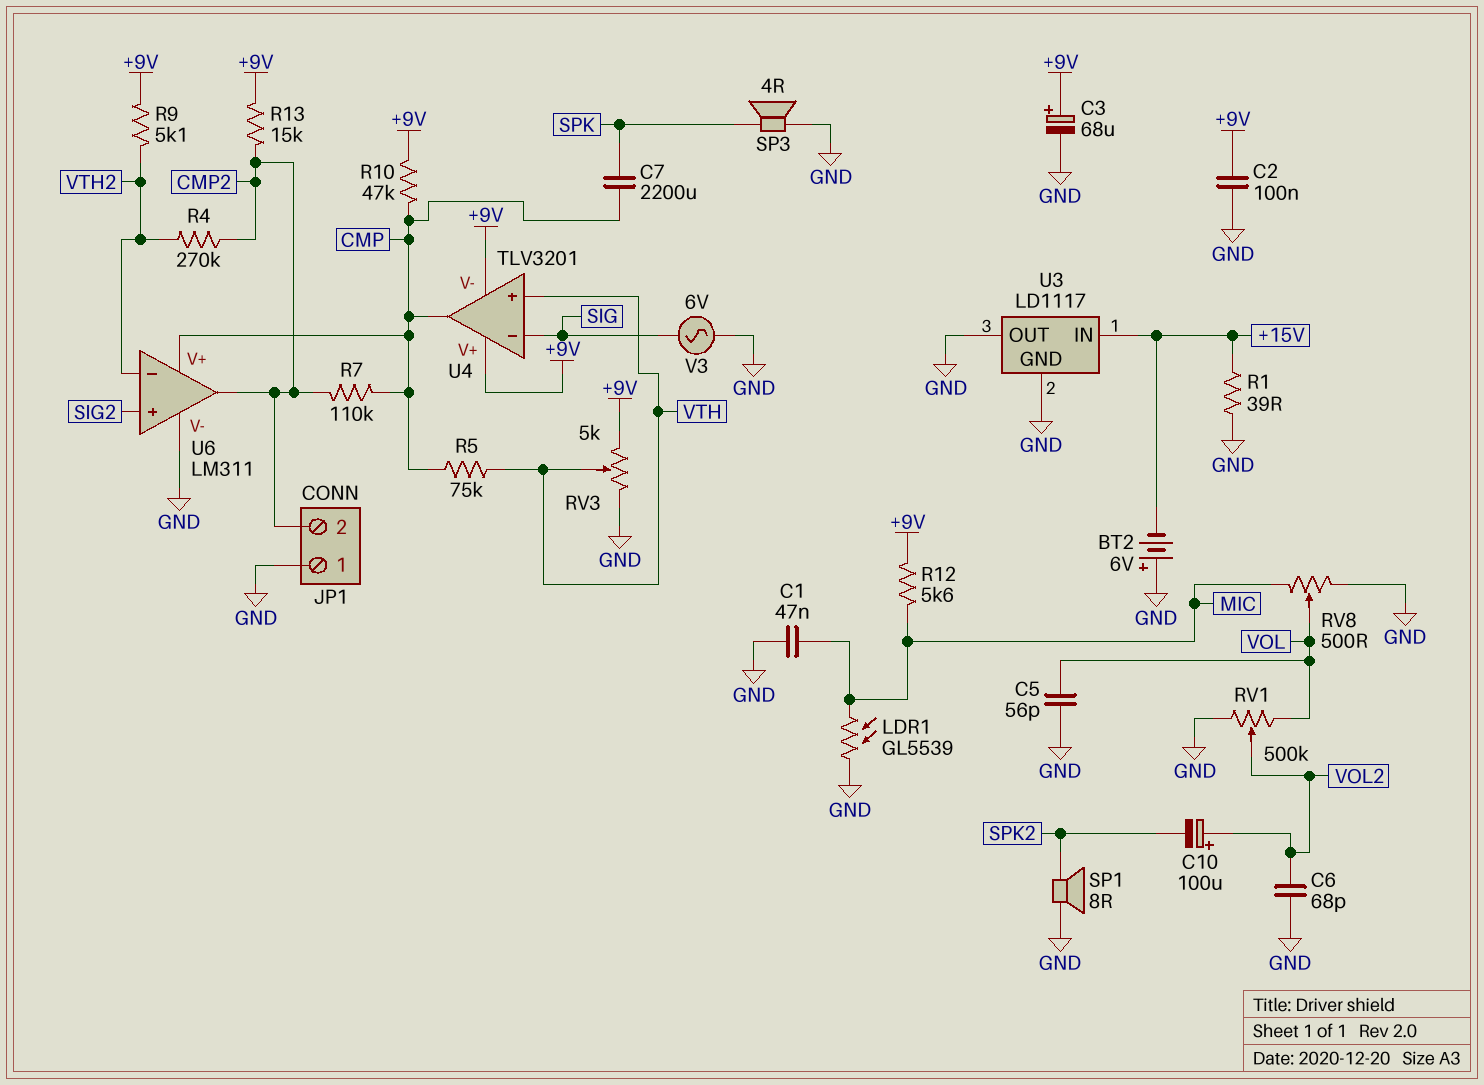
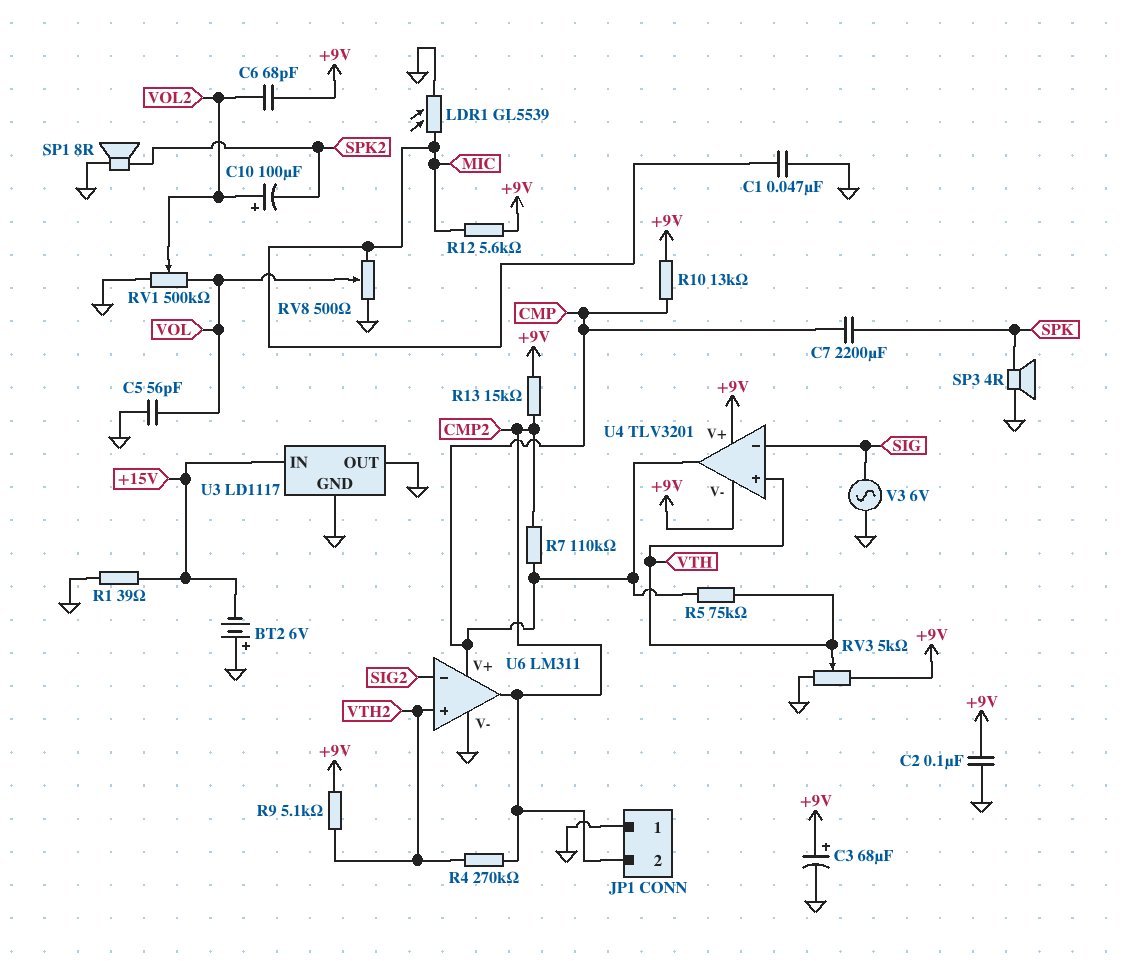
C6: 68pF (GND, VOL2) -> 68pF (+9V, VOL2)
R10: 47k (+9V, CMP) -> 13k (+9V, CMP)
U6 pin in+: SIG2 -> VTH2
U6 pin in-: VTH2 -> SIG2

